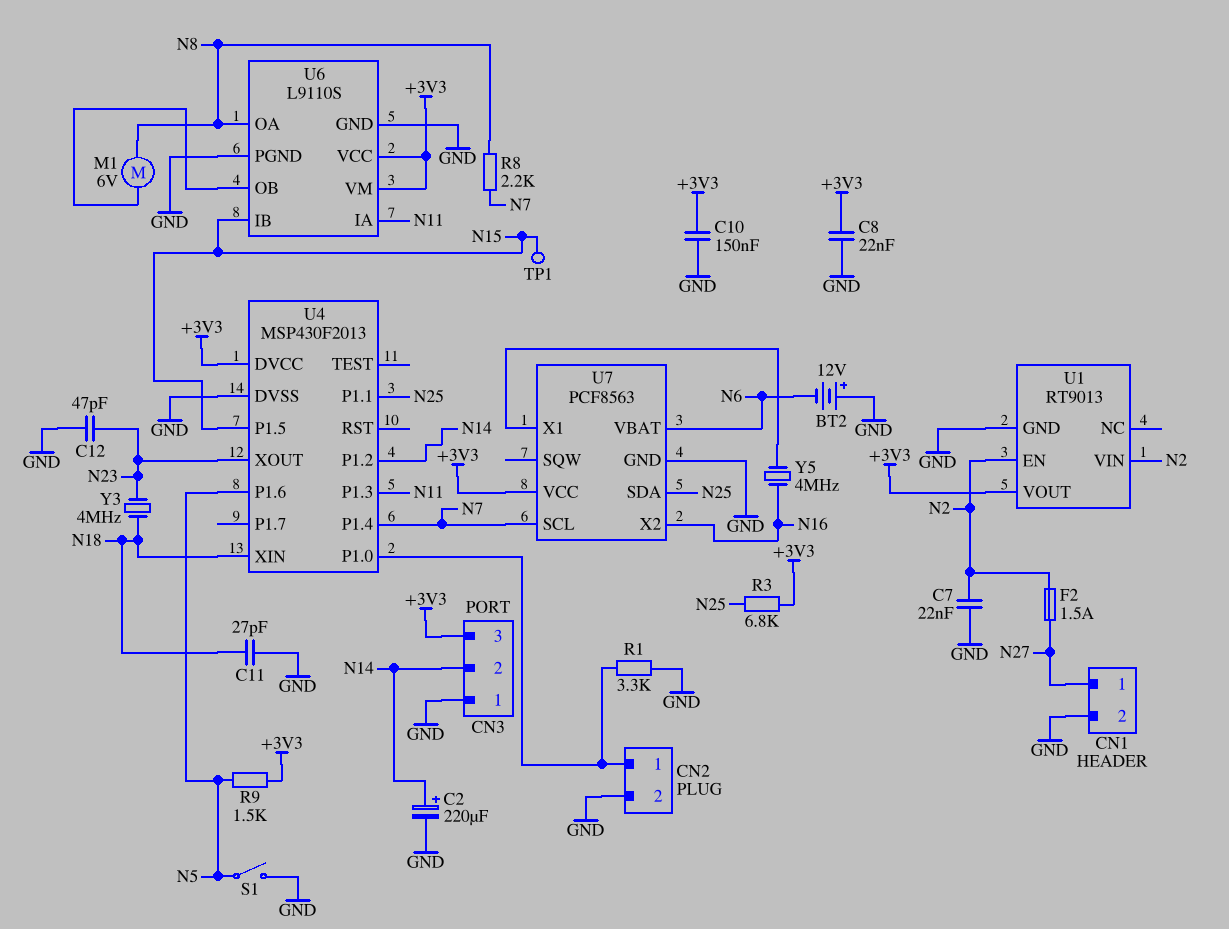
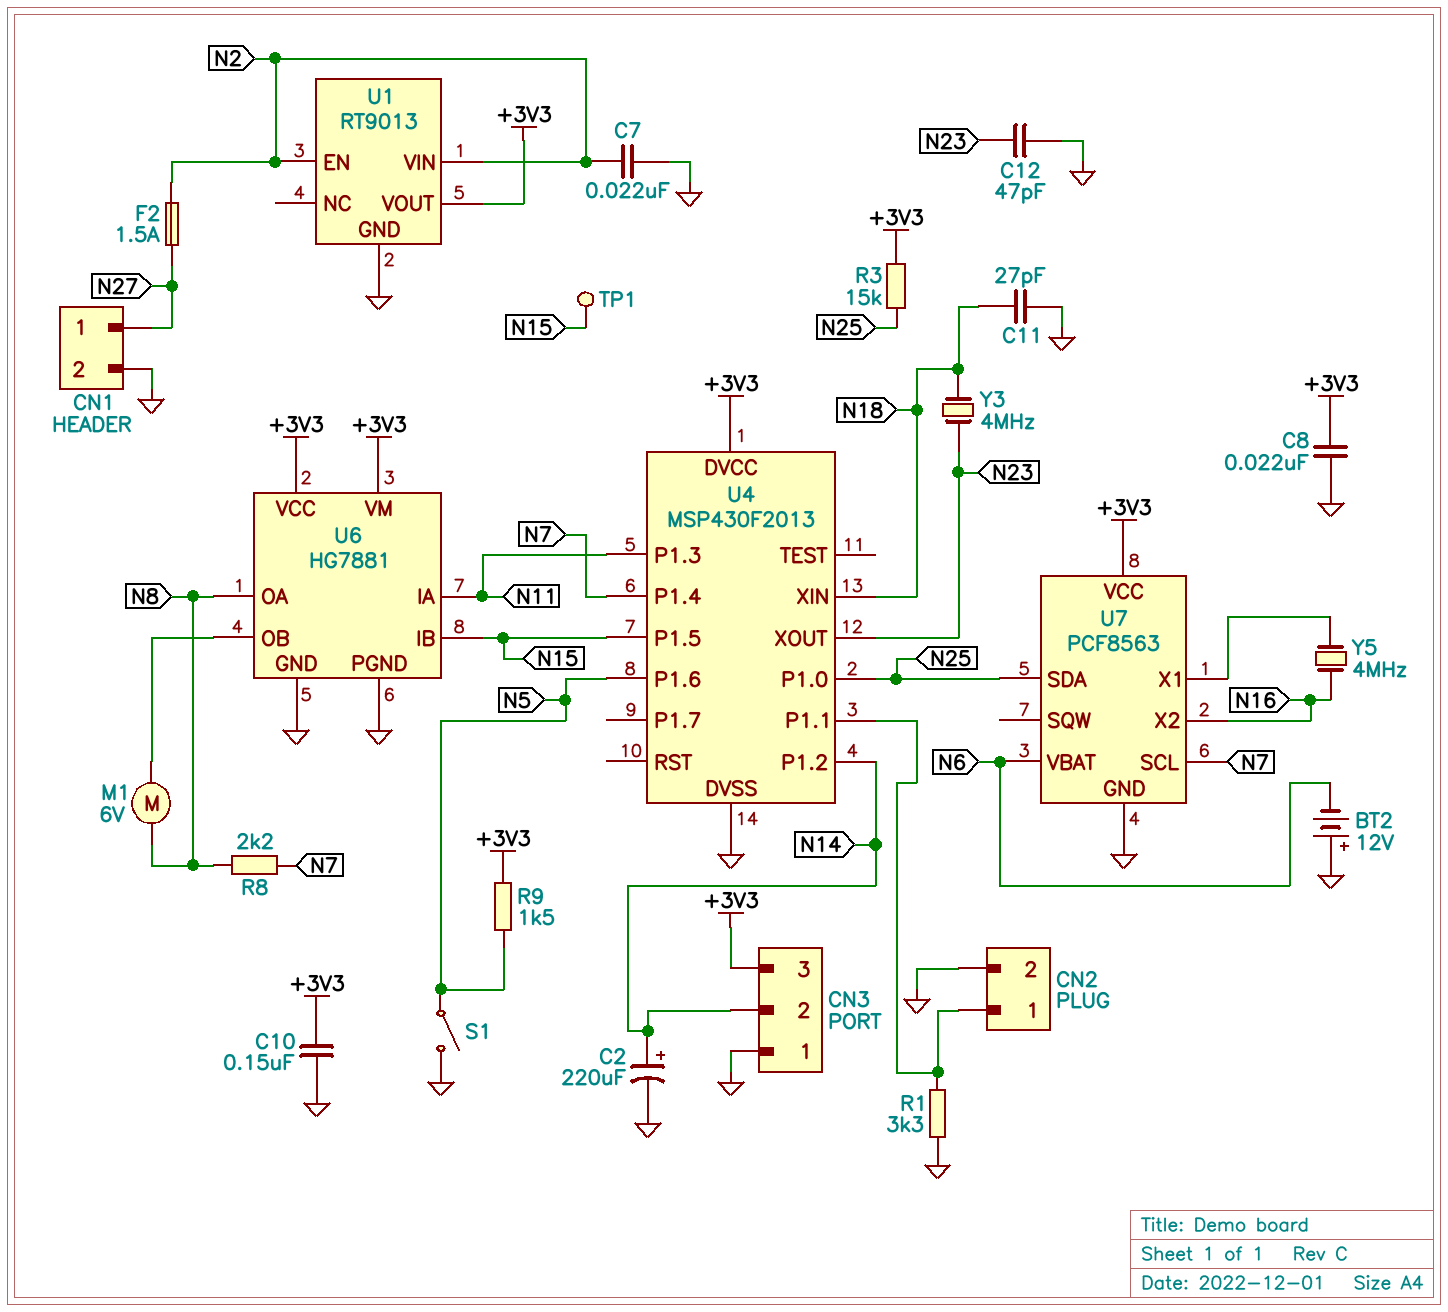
R3: 6.8k (+3V3, N25) -> 15k (+3V3, N25)
U4 pin P1.0: CN2/1 -> N25
U4 pin P1.1: N25 -> CN2/1
U6: L9110S -> HG7881

